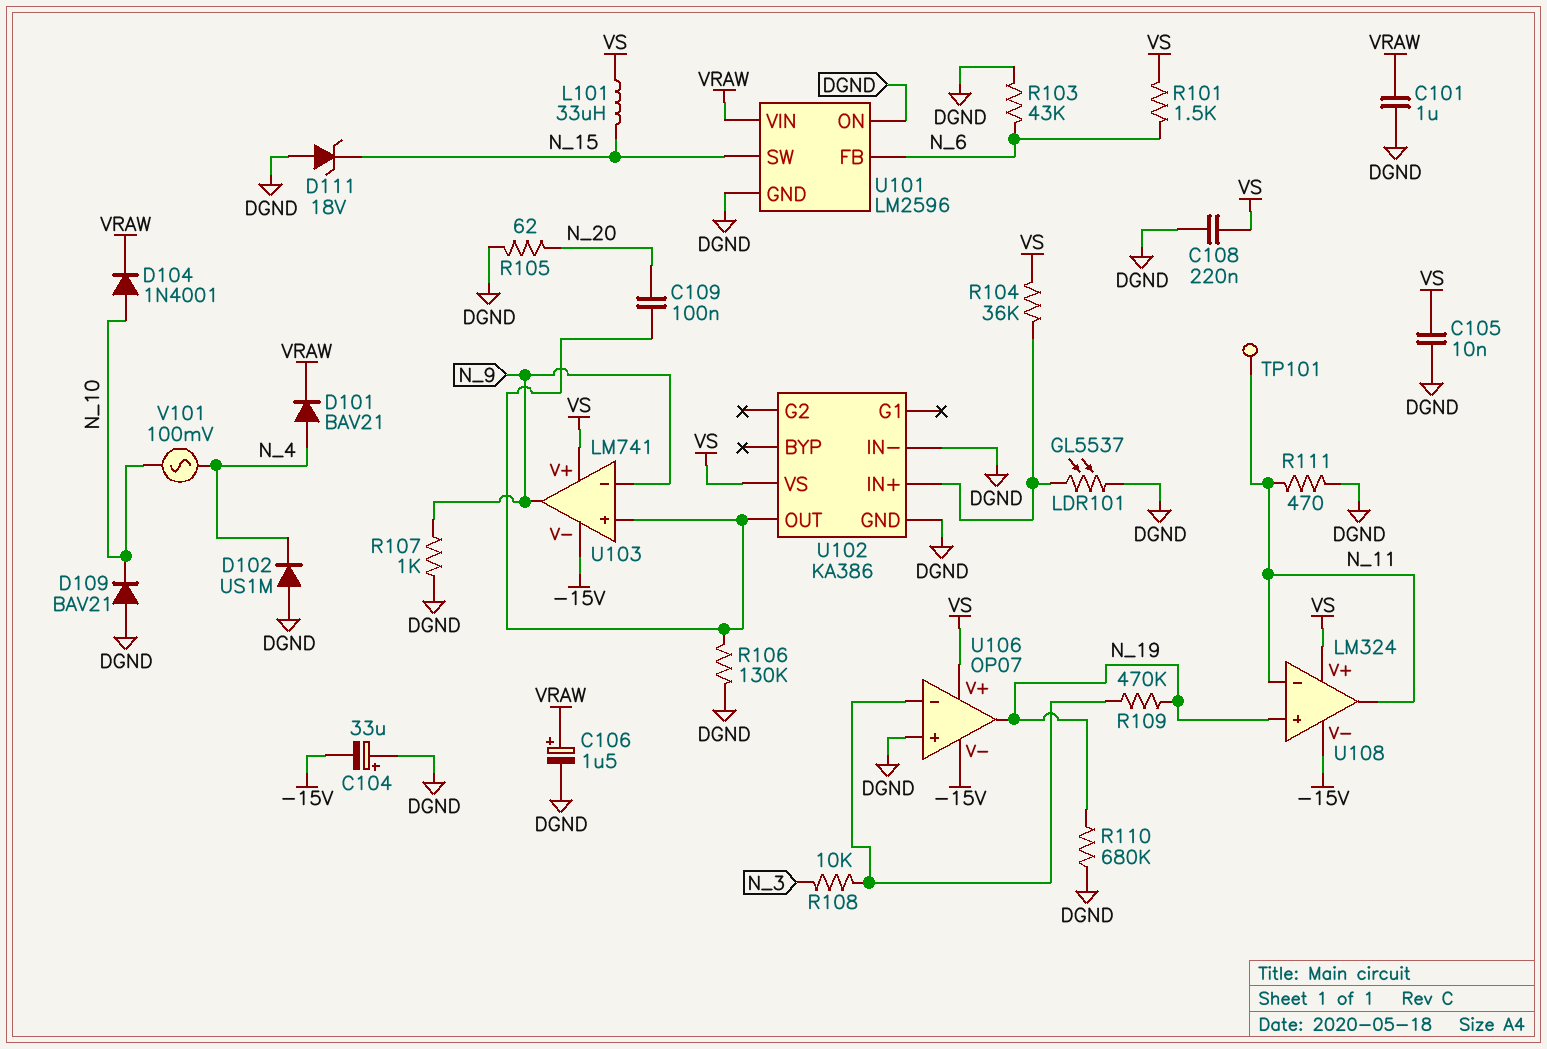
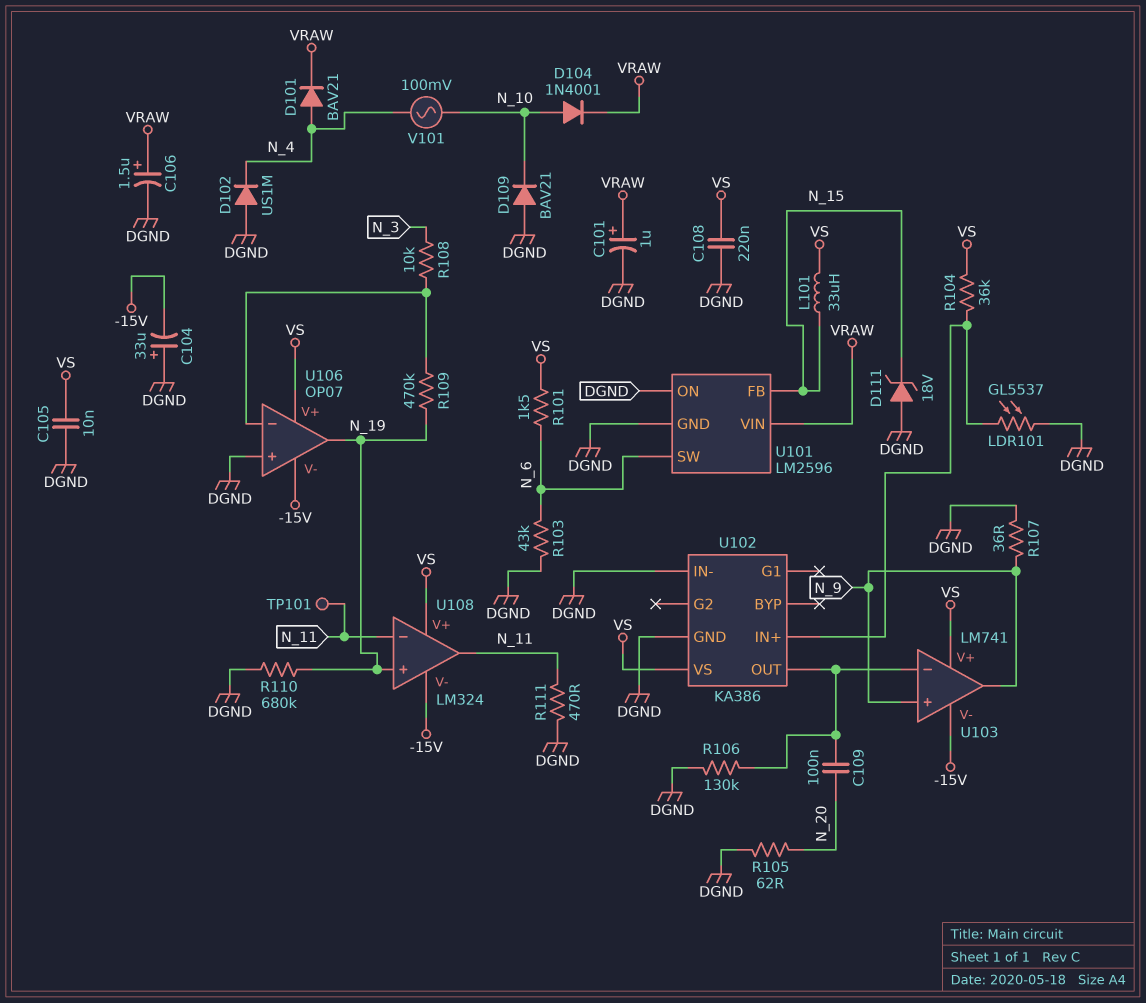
C101: 1uF (DGND, VRAW) -> 1uF (plus VRAW, minus DGND)
R107: 1k (DGND, N_9) -> 36 (DGND, N_9)
U101 pin FB: N_6 -> N_15
U101 pin SW: N_15 -> N_6
U103 pin in+: U102/OUT -> N_9
U103 pin in-: N_9 -> U102/OUT

